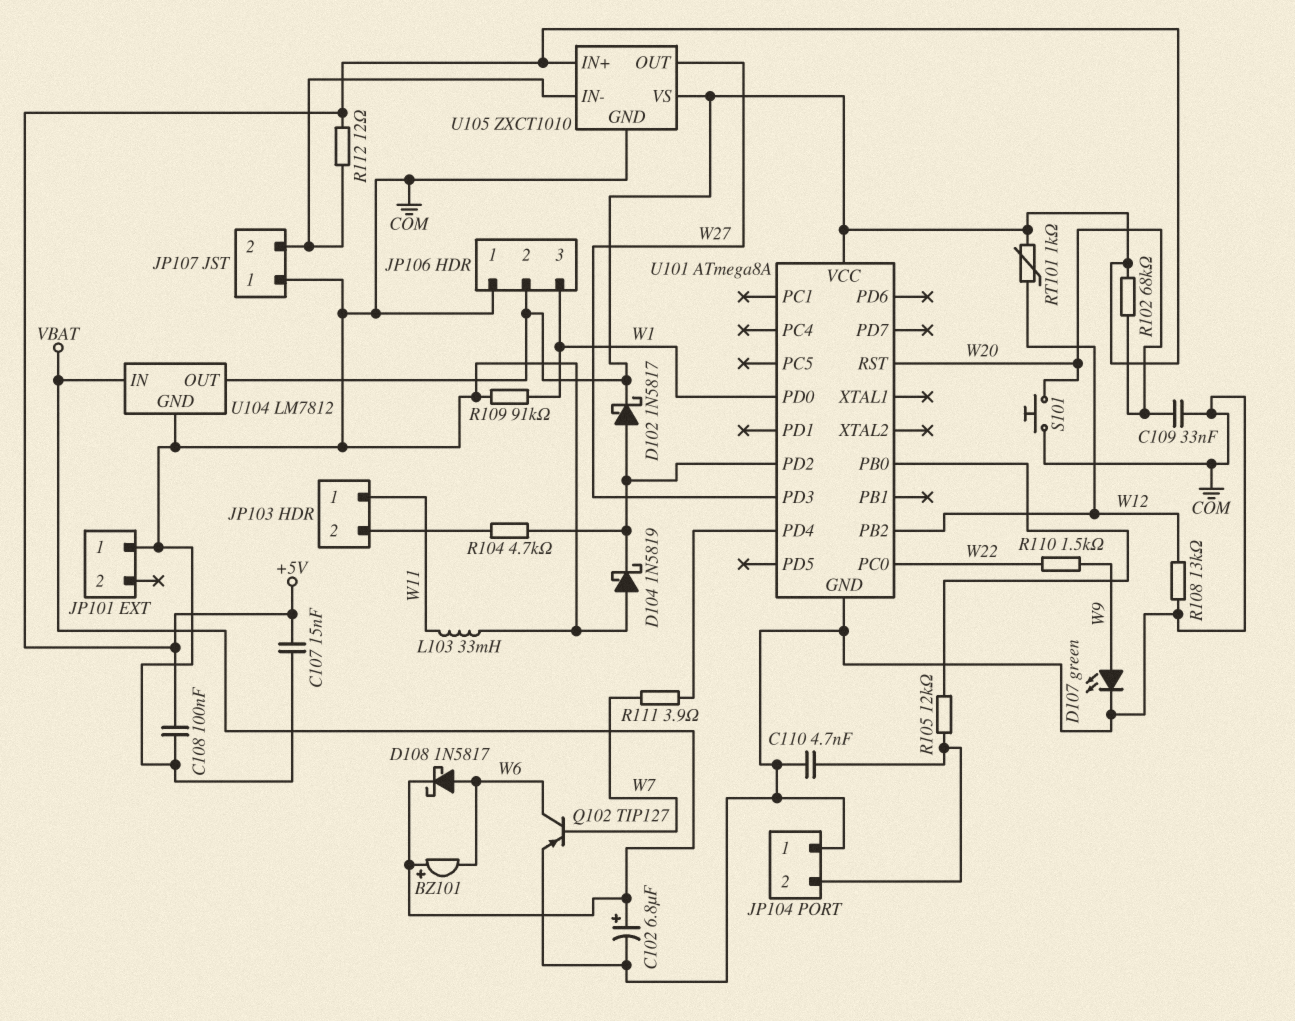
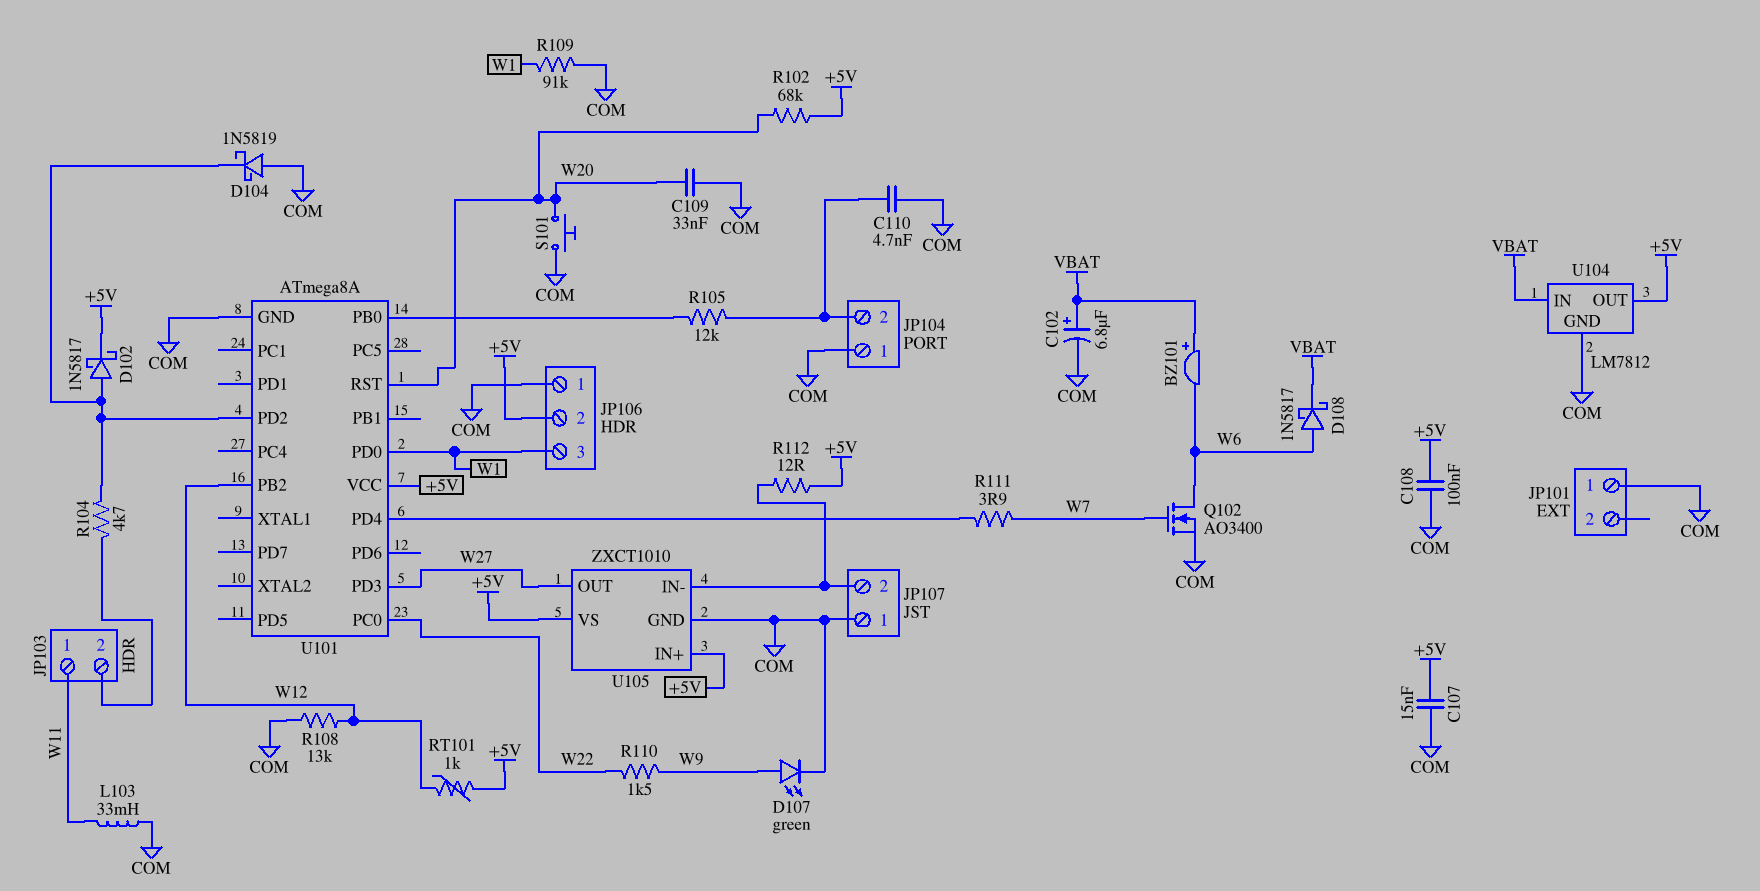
Q102: PNP TIP127 (B W7, C W6, E COM) -> NMOS AO3400 (G W7, D W6, S COM)

